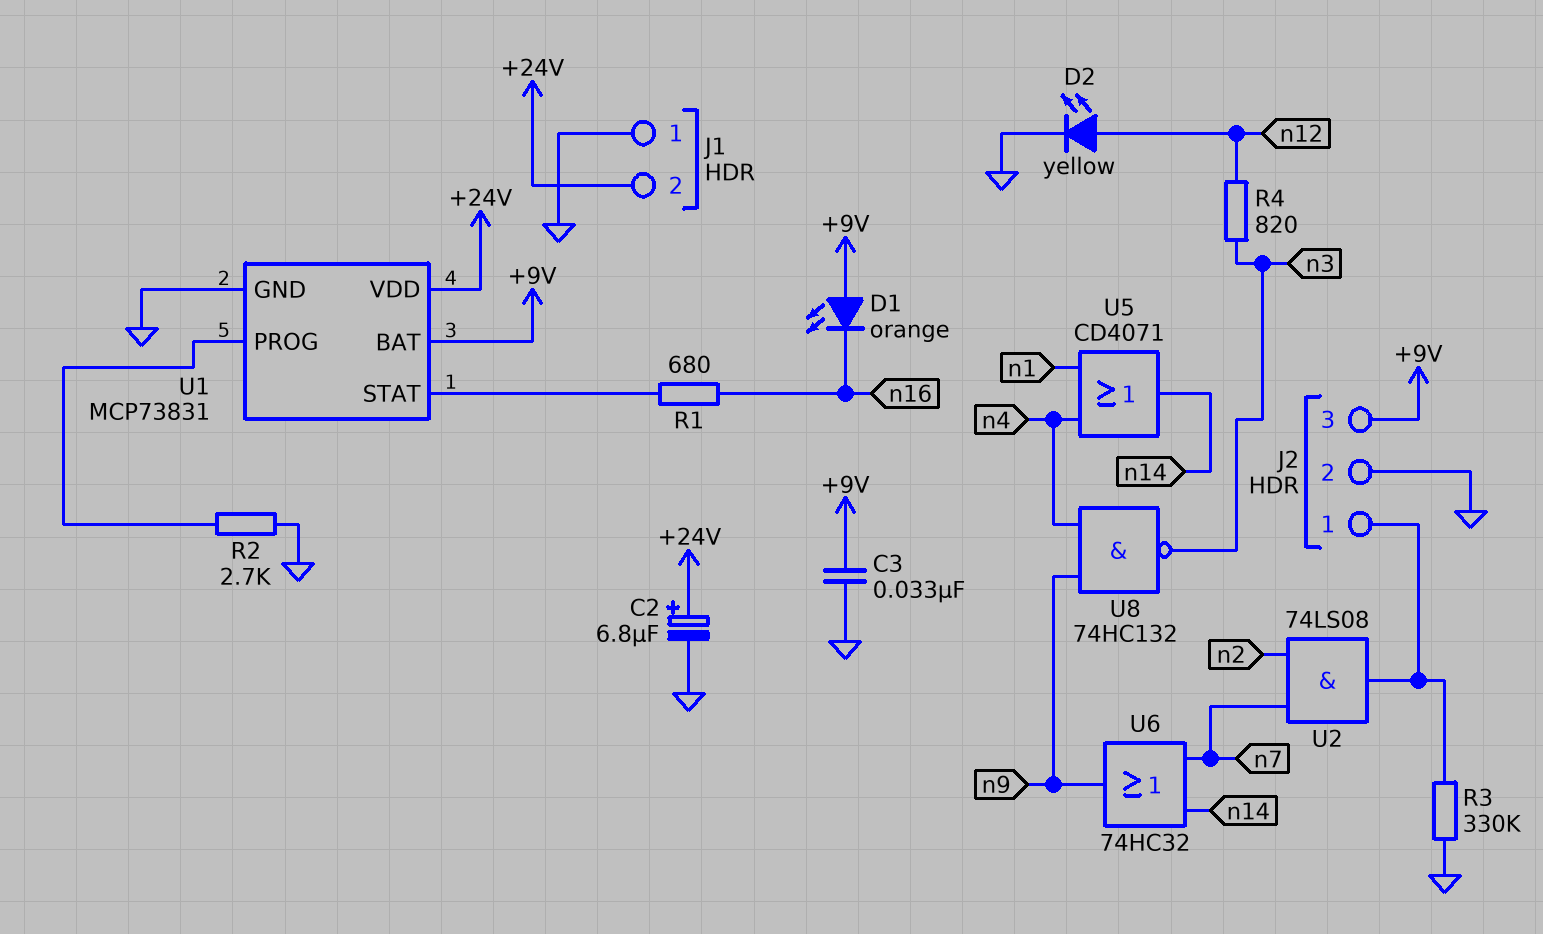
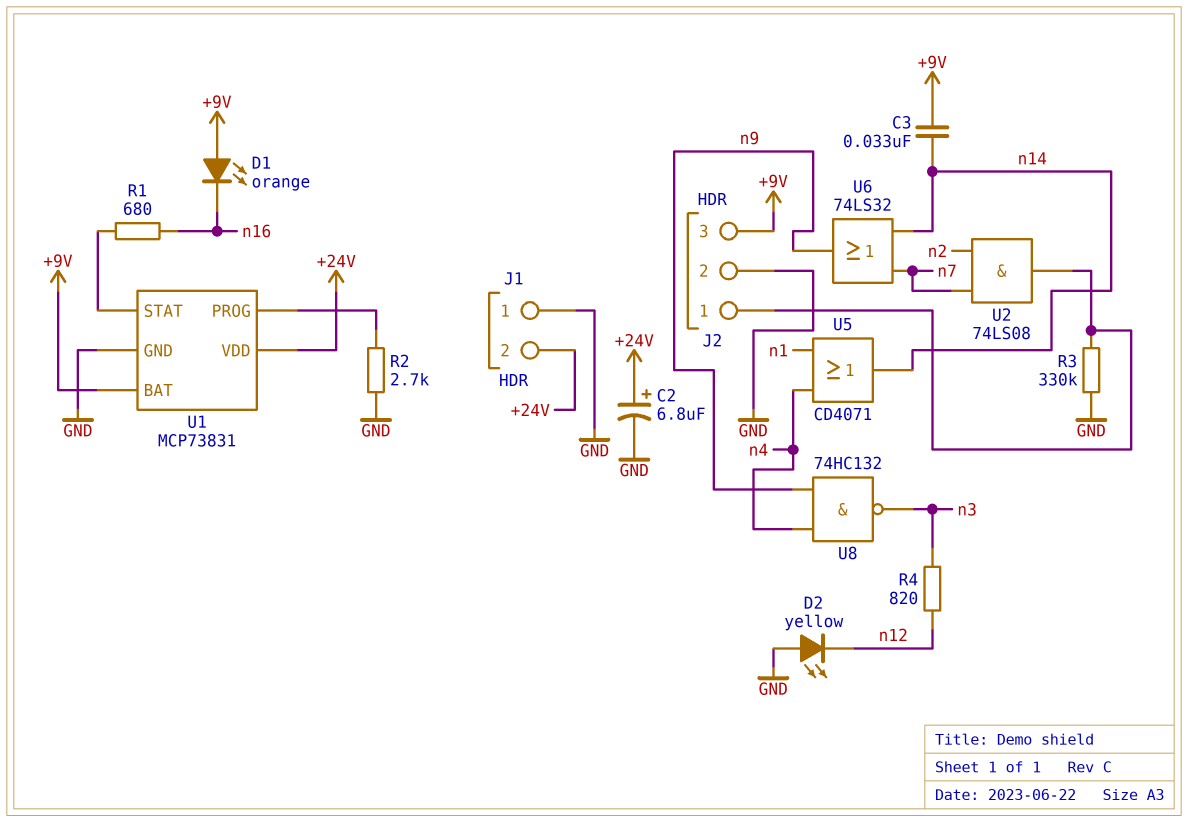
C3: 33nF (+9V, GND) -> 33nF (+9V, n14)
D2: LED yellow (A n12, K GND) -> LED yellow (A GND, K n12)
U6: OR 74HC32 (in n7, in n14, out n9) -> OR 74LS32 (in n7, in n14, out n9)

